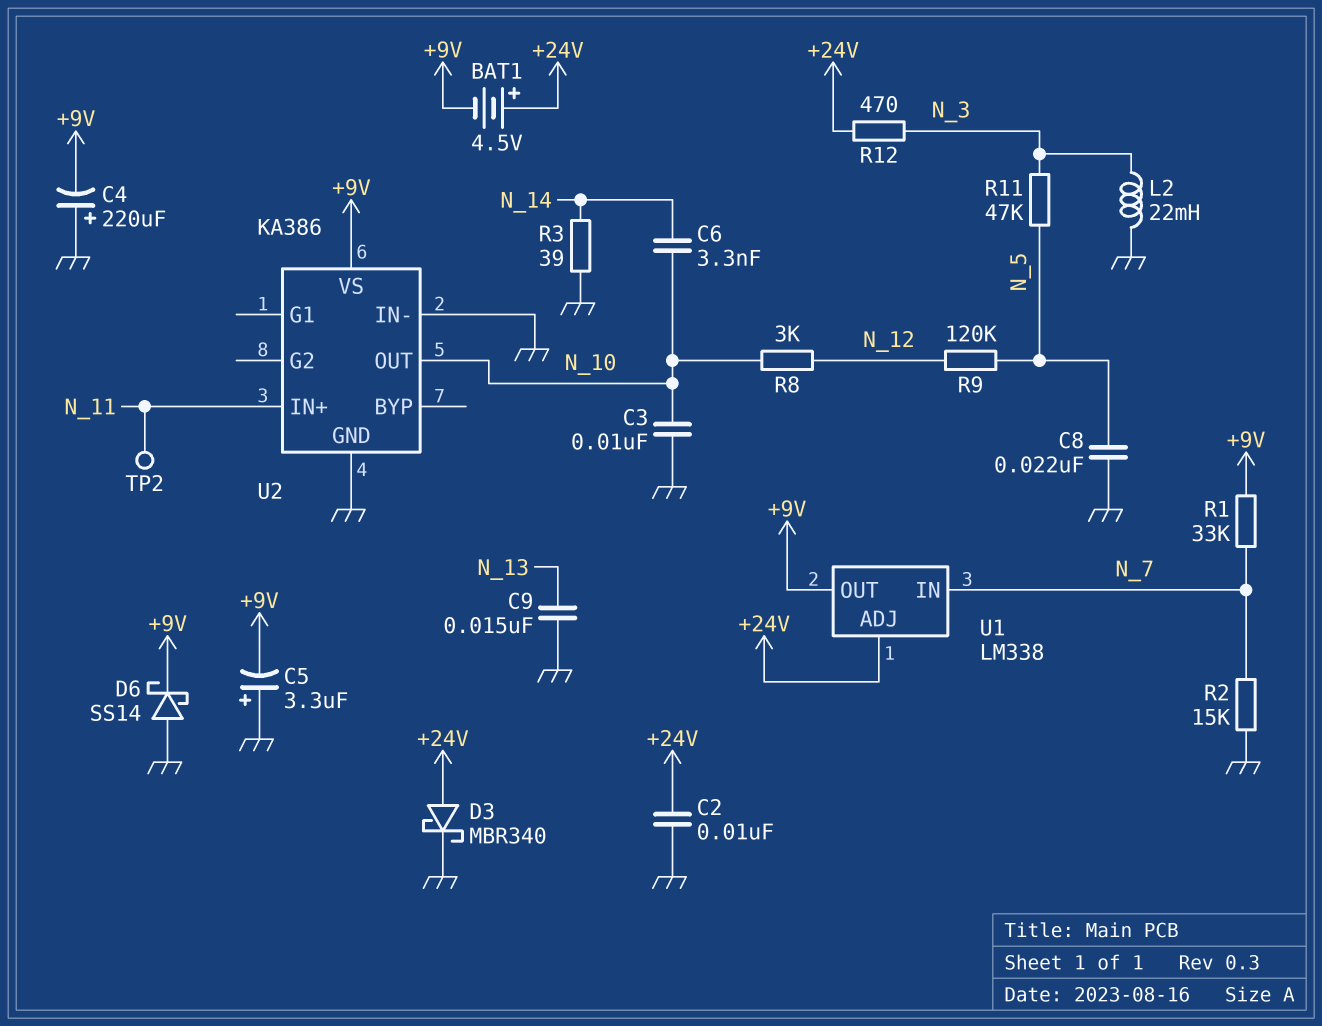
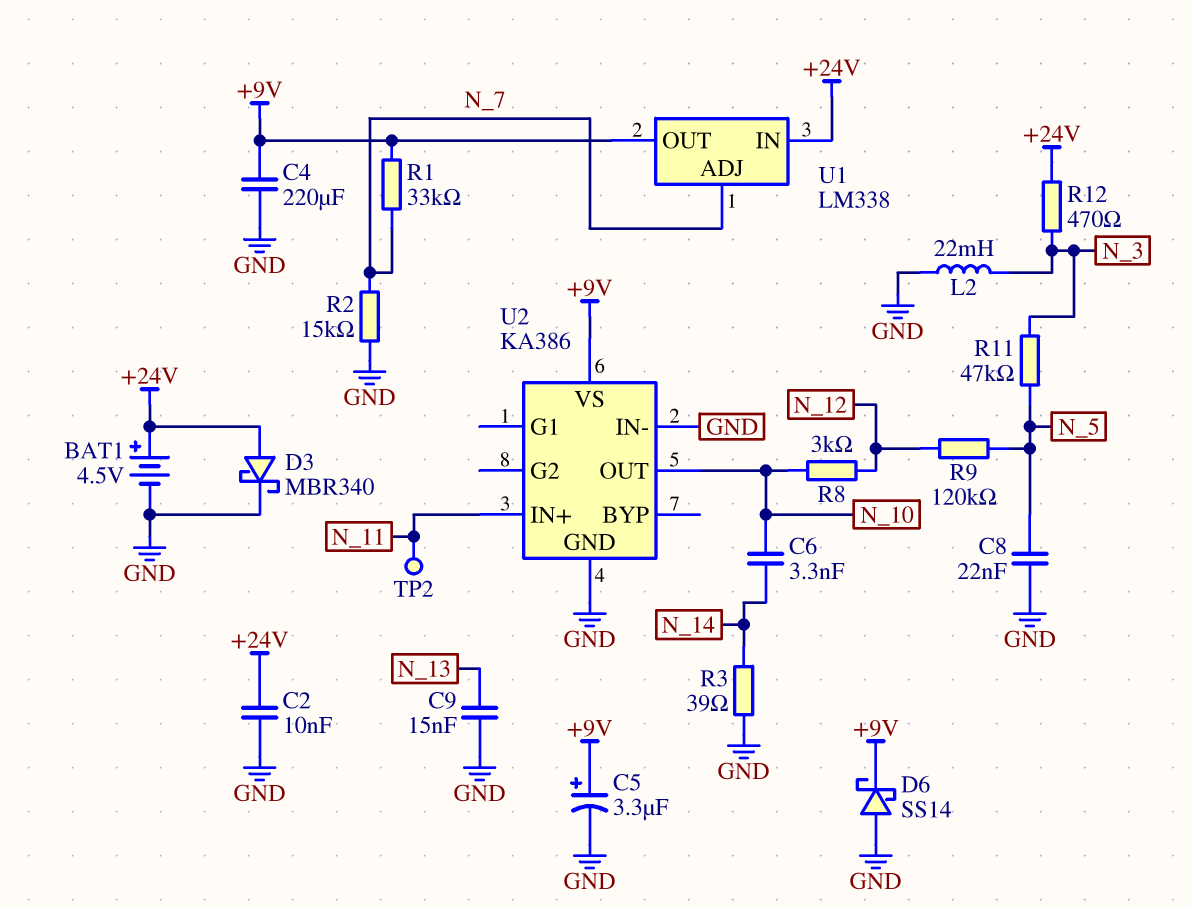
BAT1: 4.5V (plus +24V, minus +9V) -> 4.5V (plus +24V, minus GND)
C3: 10nF (GND, N_10) -> none
C4: 220uF (plus GND, minus +9V) -> 220uF (+9V, GND)
C5: 3.3uF (plus GND, minus +9V) -> 3.3uF (plus +9V, minus GND)
U1 pin ADJ: +24V -> N_7
U1 pin IN: N_7 -> +24V

